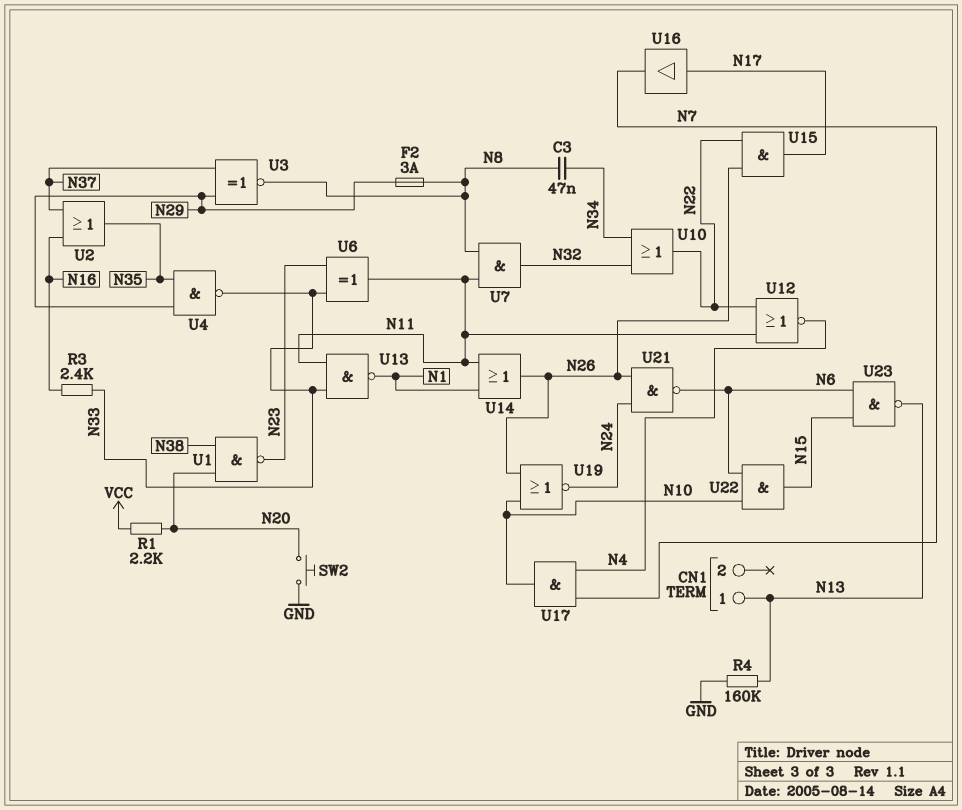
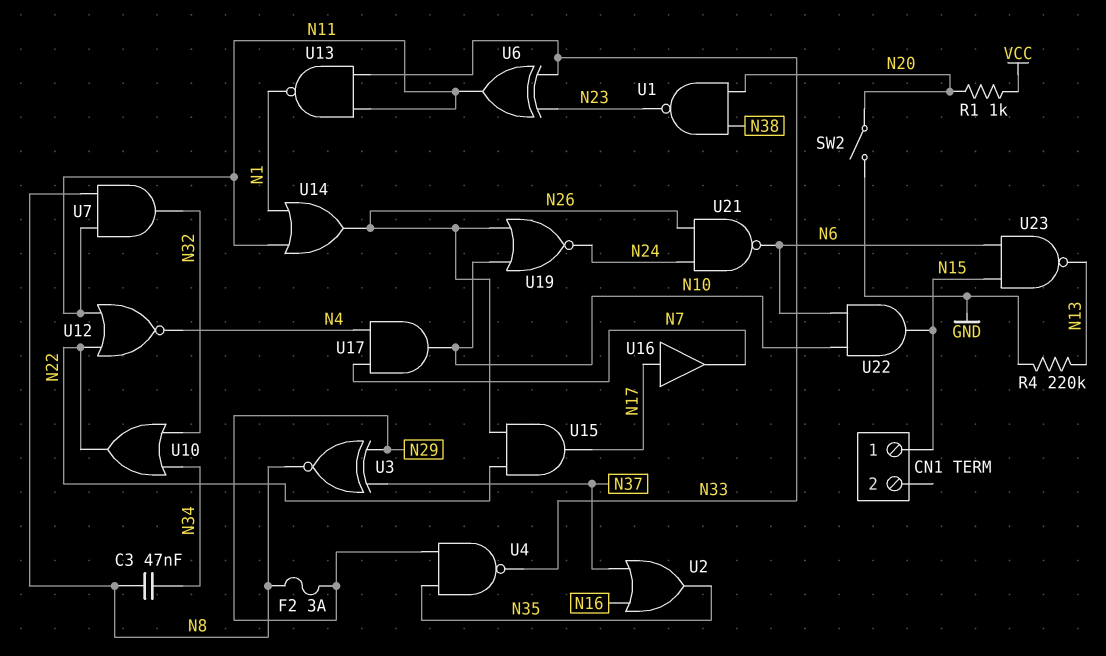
CN1 pin 1: N13 -> N15
R1: 2.2k (N20, VCC) -> 1k (N20, VCC)
R3: 2.4k (N16, N33) -> none
R4: 160k (GND, N13) -> 220k (GND, N13)
SW2: button (GND, N20) -> switch (GND, N20)

